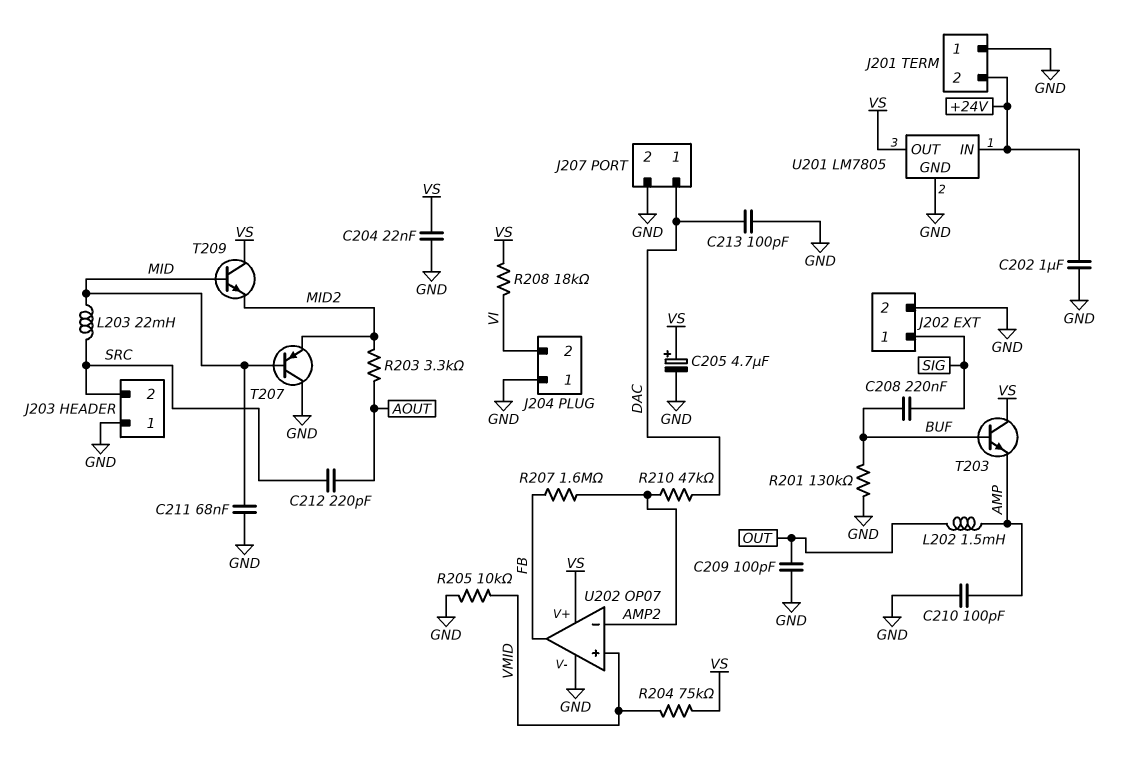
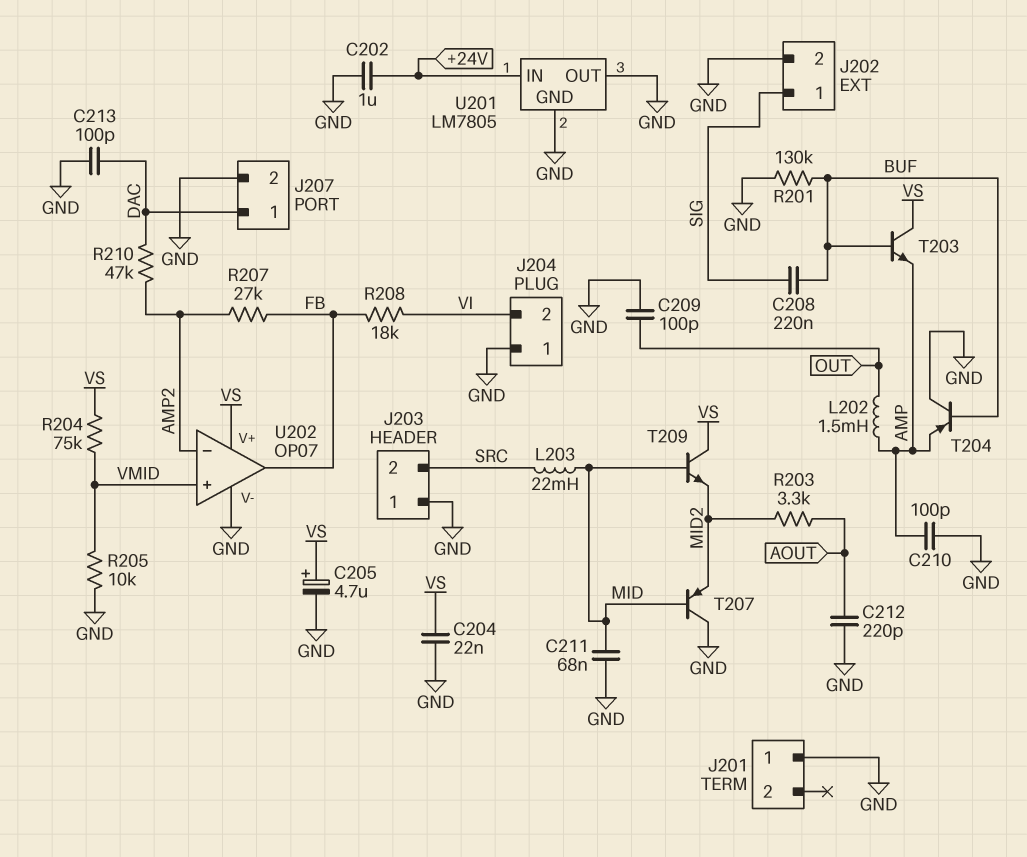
C212: 220pF (AOUT, SRC) -> 220pF (AOUT, GND)
J201 pin 2: +24V -> none
R207: 1.6M (AMP2, FB) -> 27k (AMP2, FB)
R208: 18k (VI, VS) -> 18k (FB, VI)
T204: none -> PNP (B BUF, C GND, E AMP)
U201 pin OUT: VS -> GND

